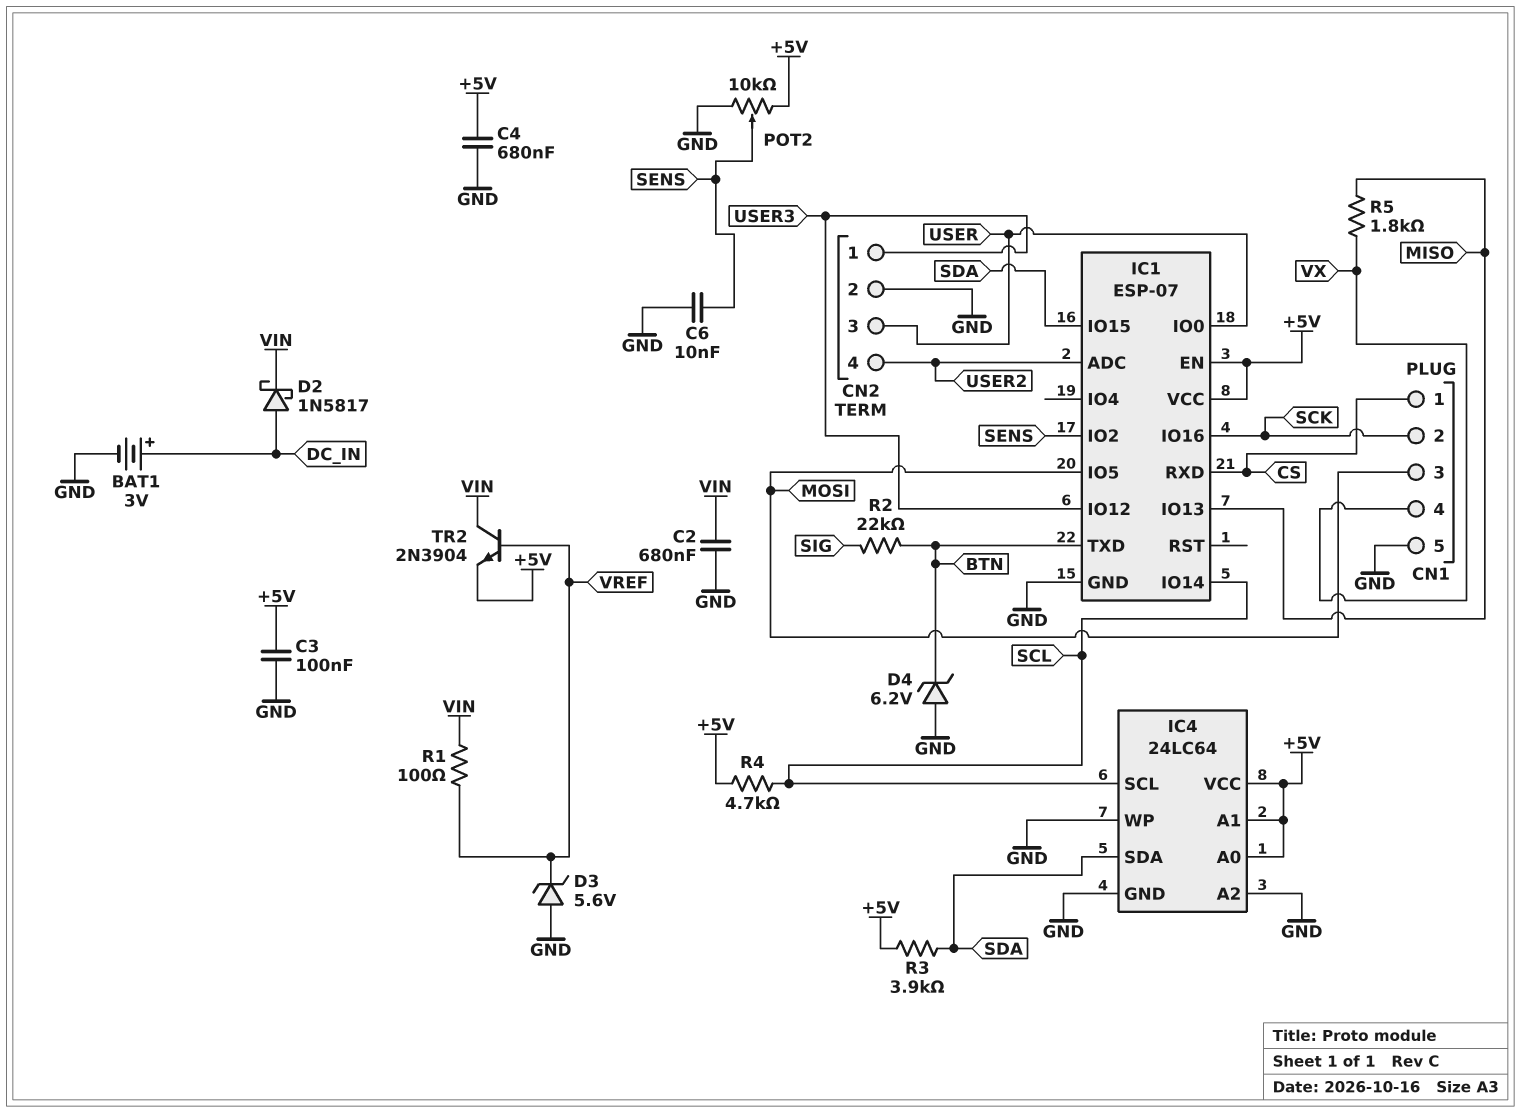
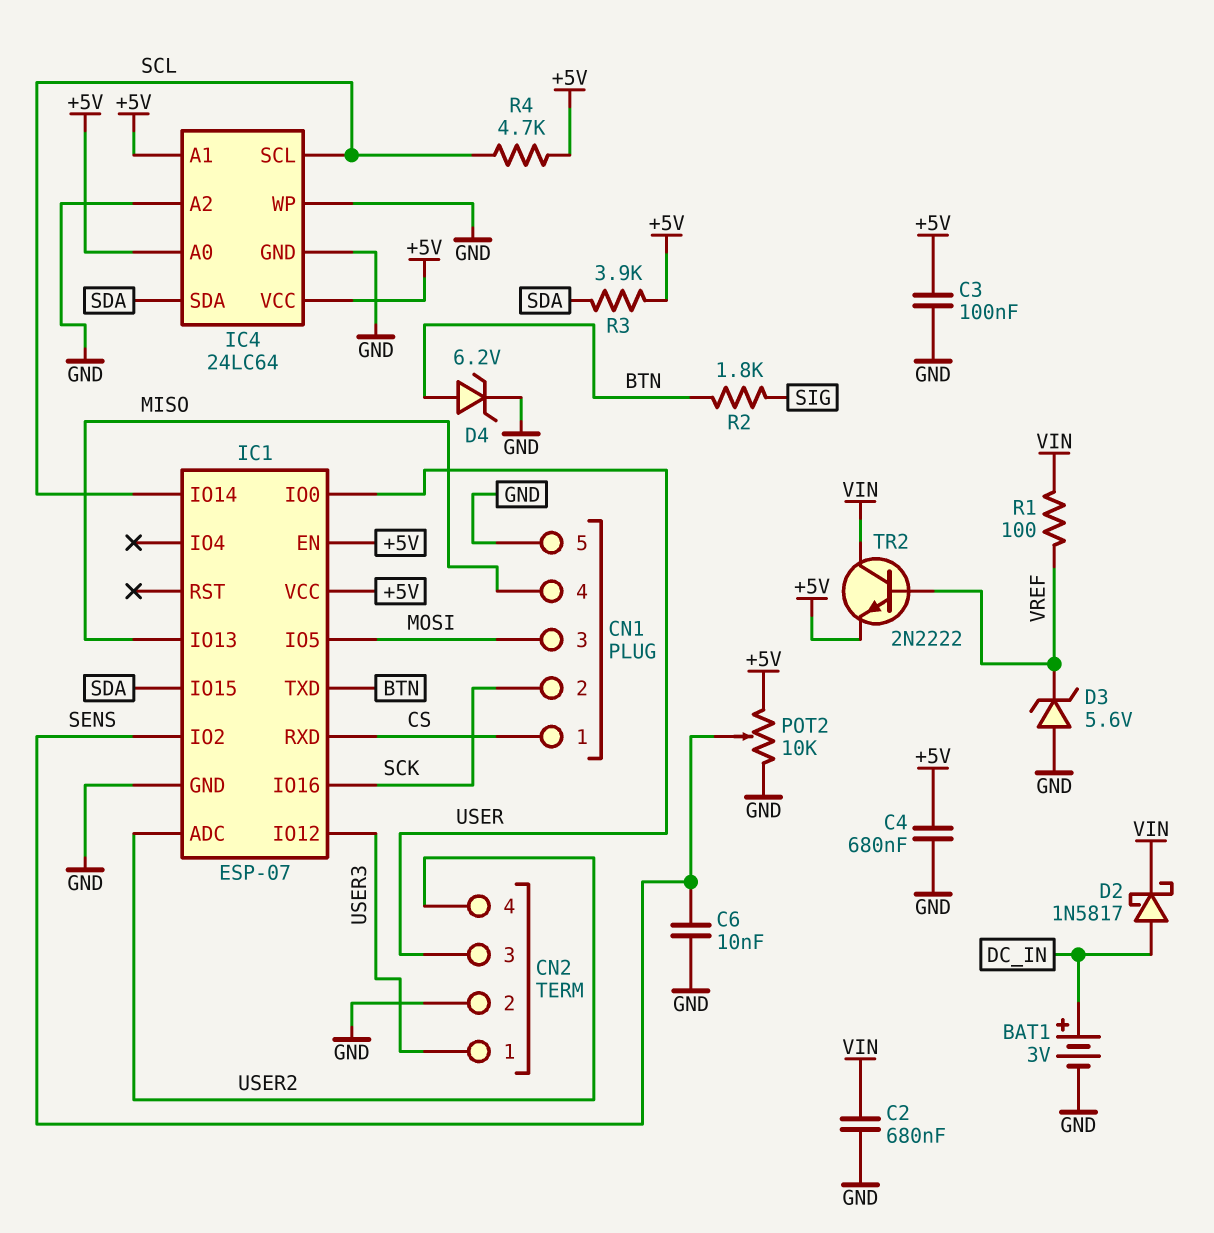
CN1 pin 4: VX -> MISO
D4: zener 6.2V (A GND, K BTN) -> zener 6.2V (A BTN, K GND)
R2: 22k (BTN, SIG) -> 1.8k (BTN, SIG)
R5: 1.8k (MISO, VX) -> none
TR2: NPN 2N3904 (B VREF, C VIN, E +5V) -> NPN 2N2222 (B VREF, C VIN, E +5V)

